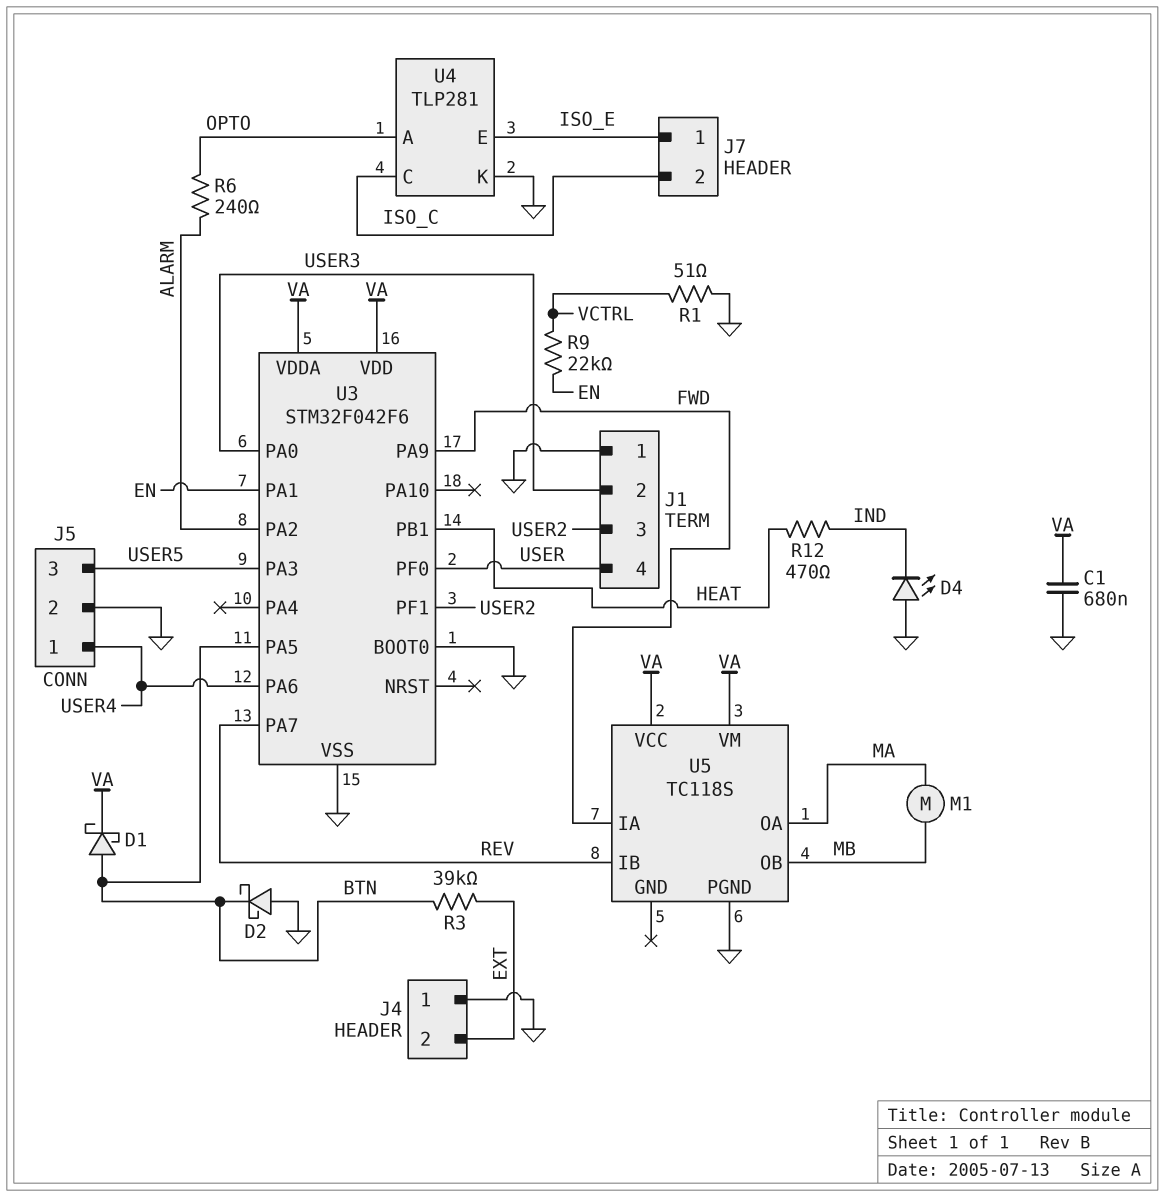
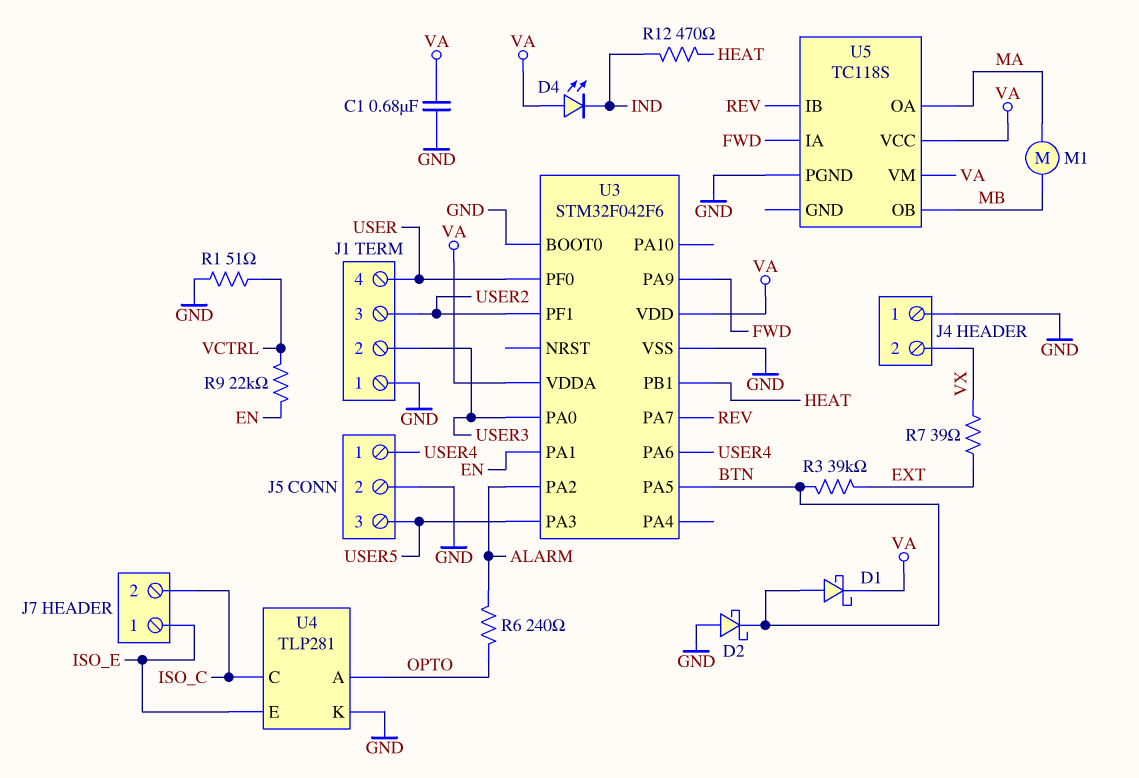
D4: LED (A GND, K IND) -> LED (A VA, K IND)
J4 pin 2: EXT -> VX
R7: none -> 39 (EXT, VX)

